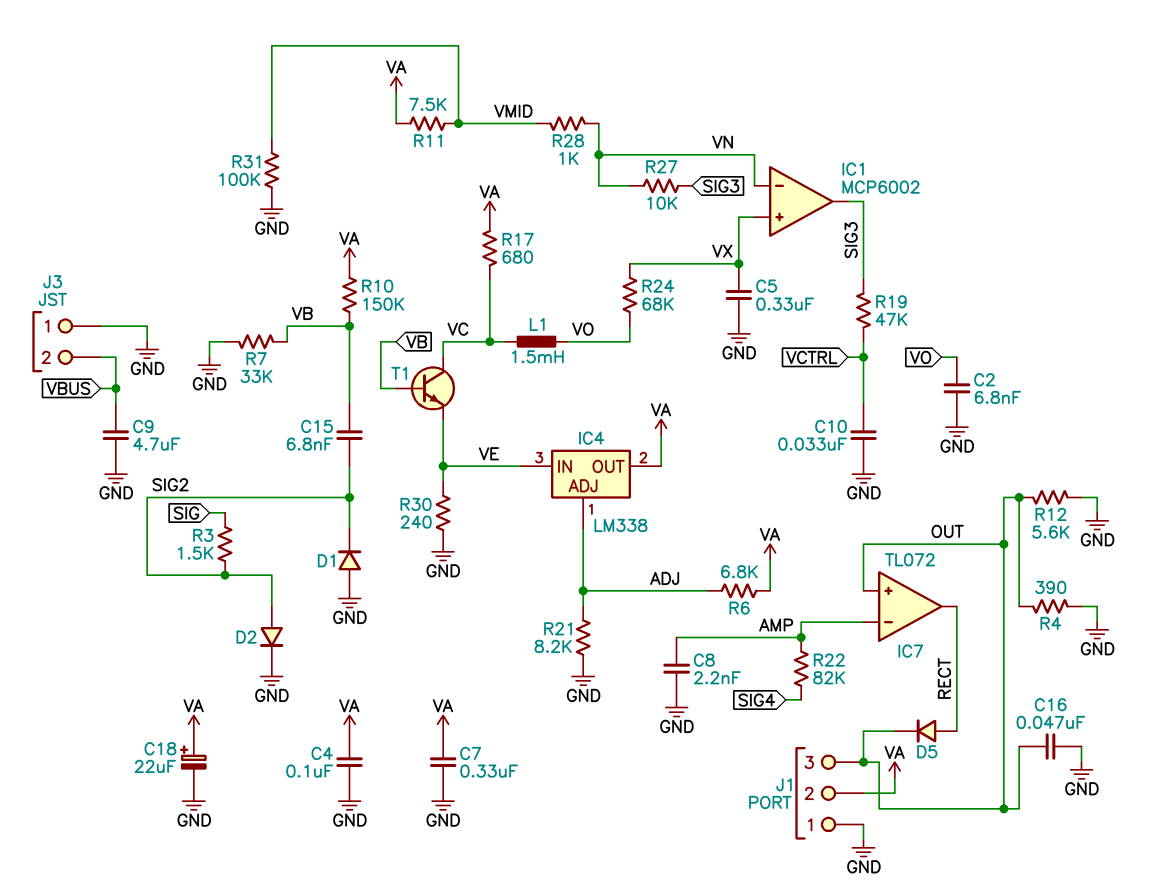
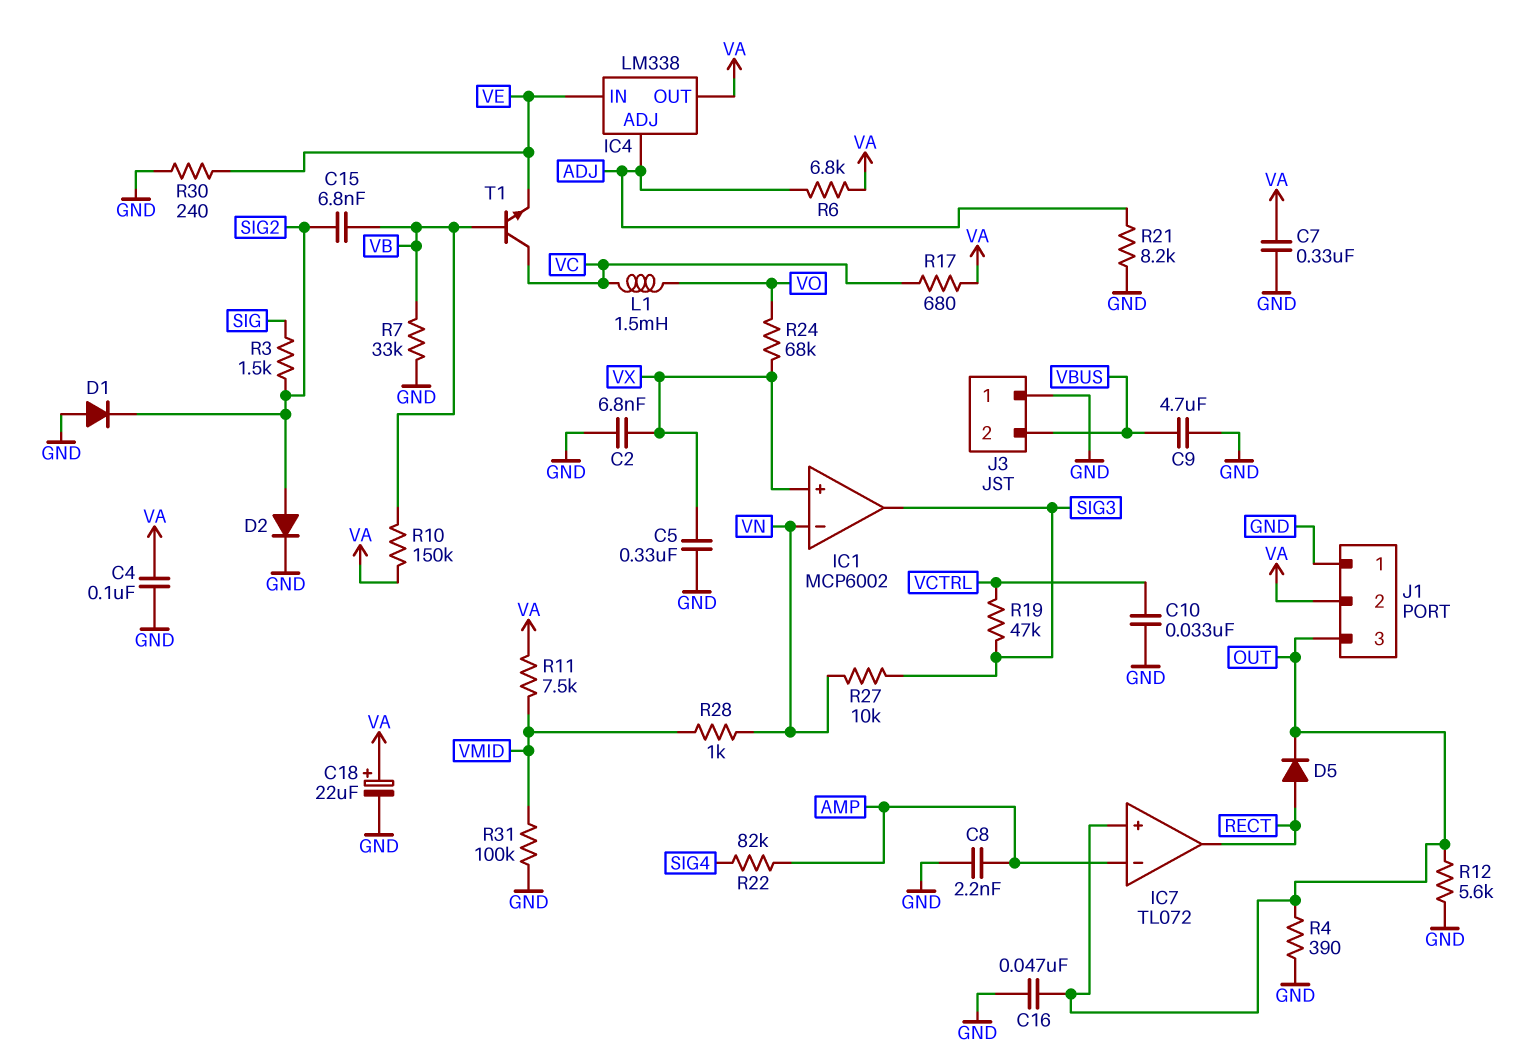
C2: 6.8nF (GND, VO) -> 6.8nF (GND, VX)

